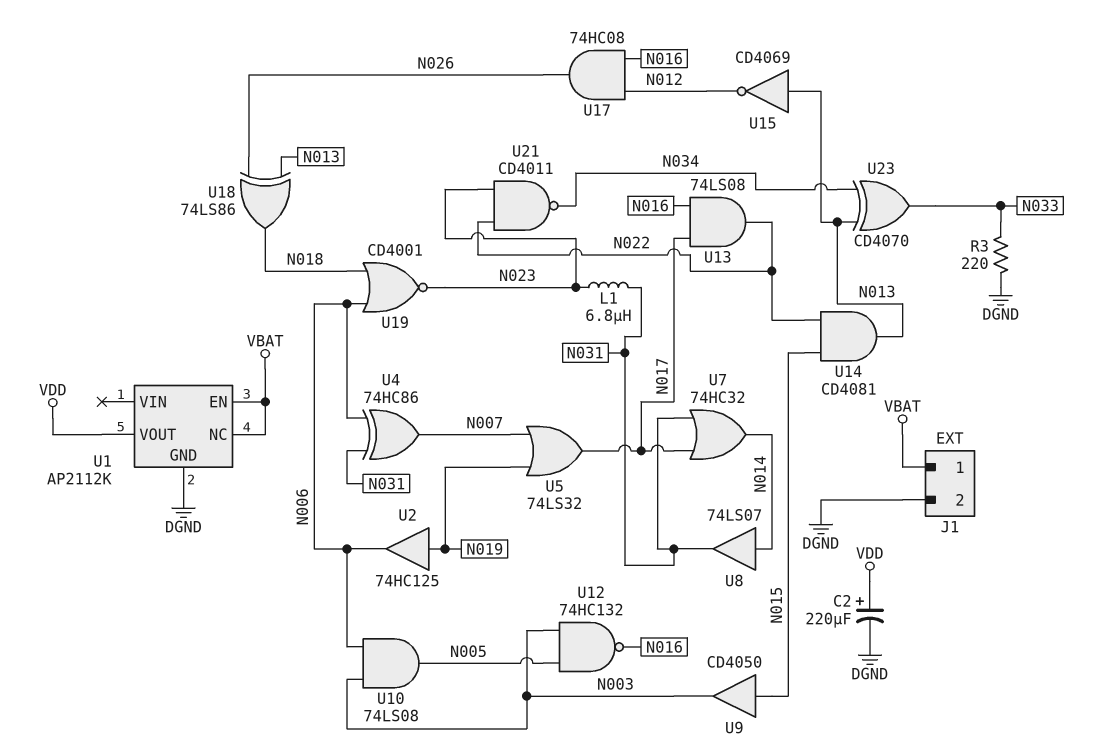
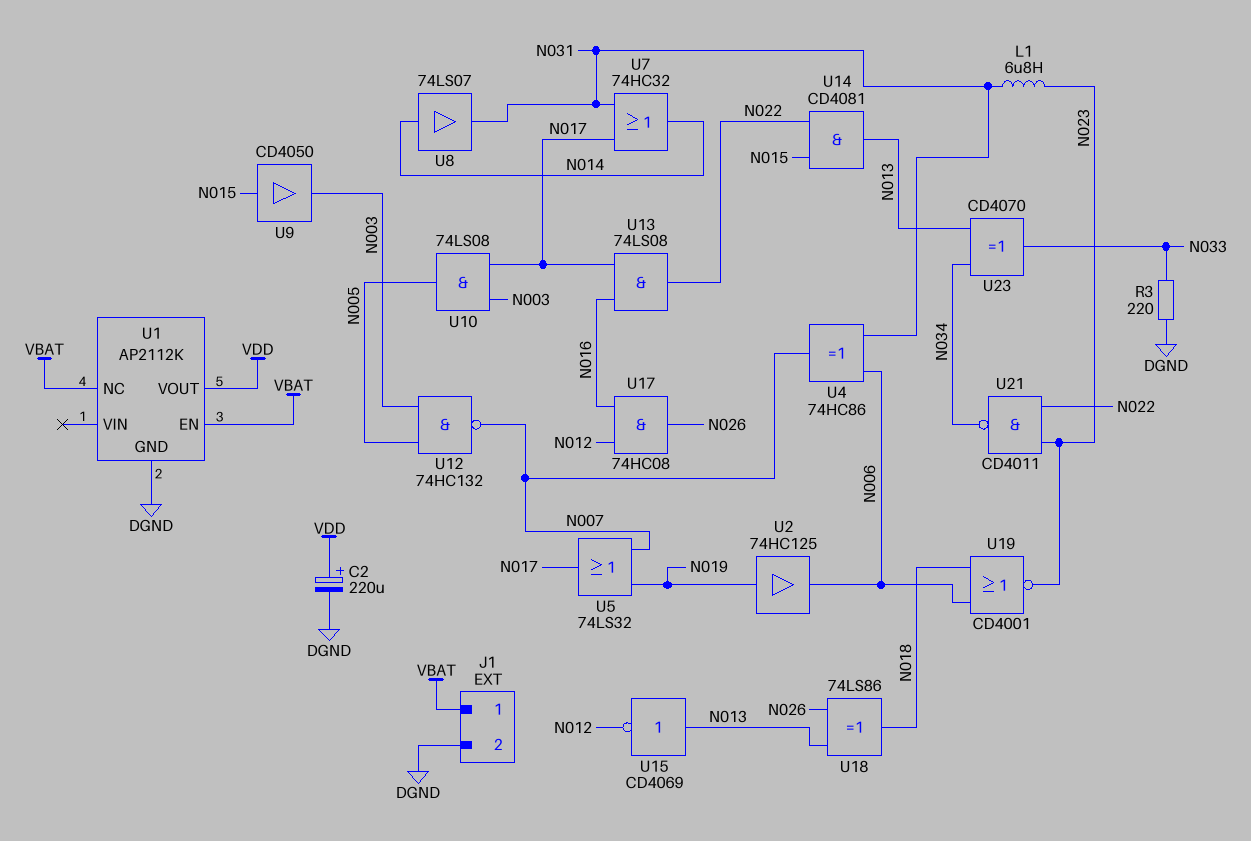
U10: AND 74LS08 (in N003, in N006, out N005) -> AND 74LS08 (in N003, in N017, out N005)
U12: NAND 74HC132 (in N003, in N005, out N016) -> NAND 74HC132 (in N003, in N005, out N007)

